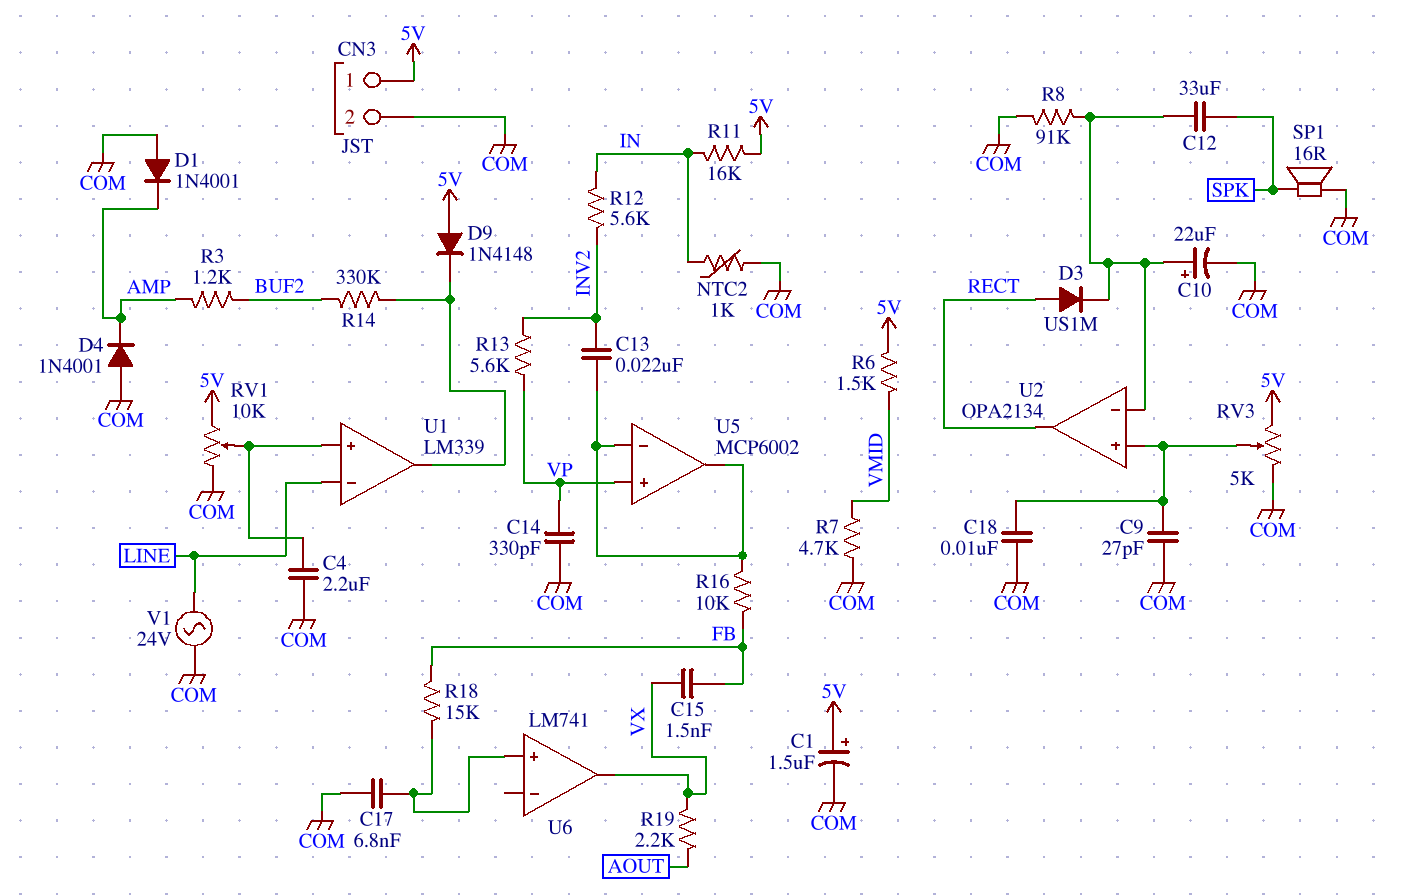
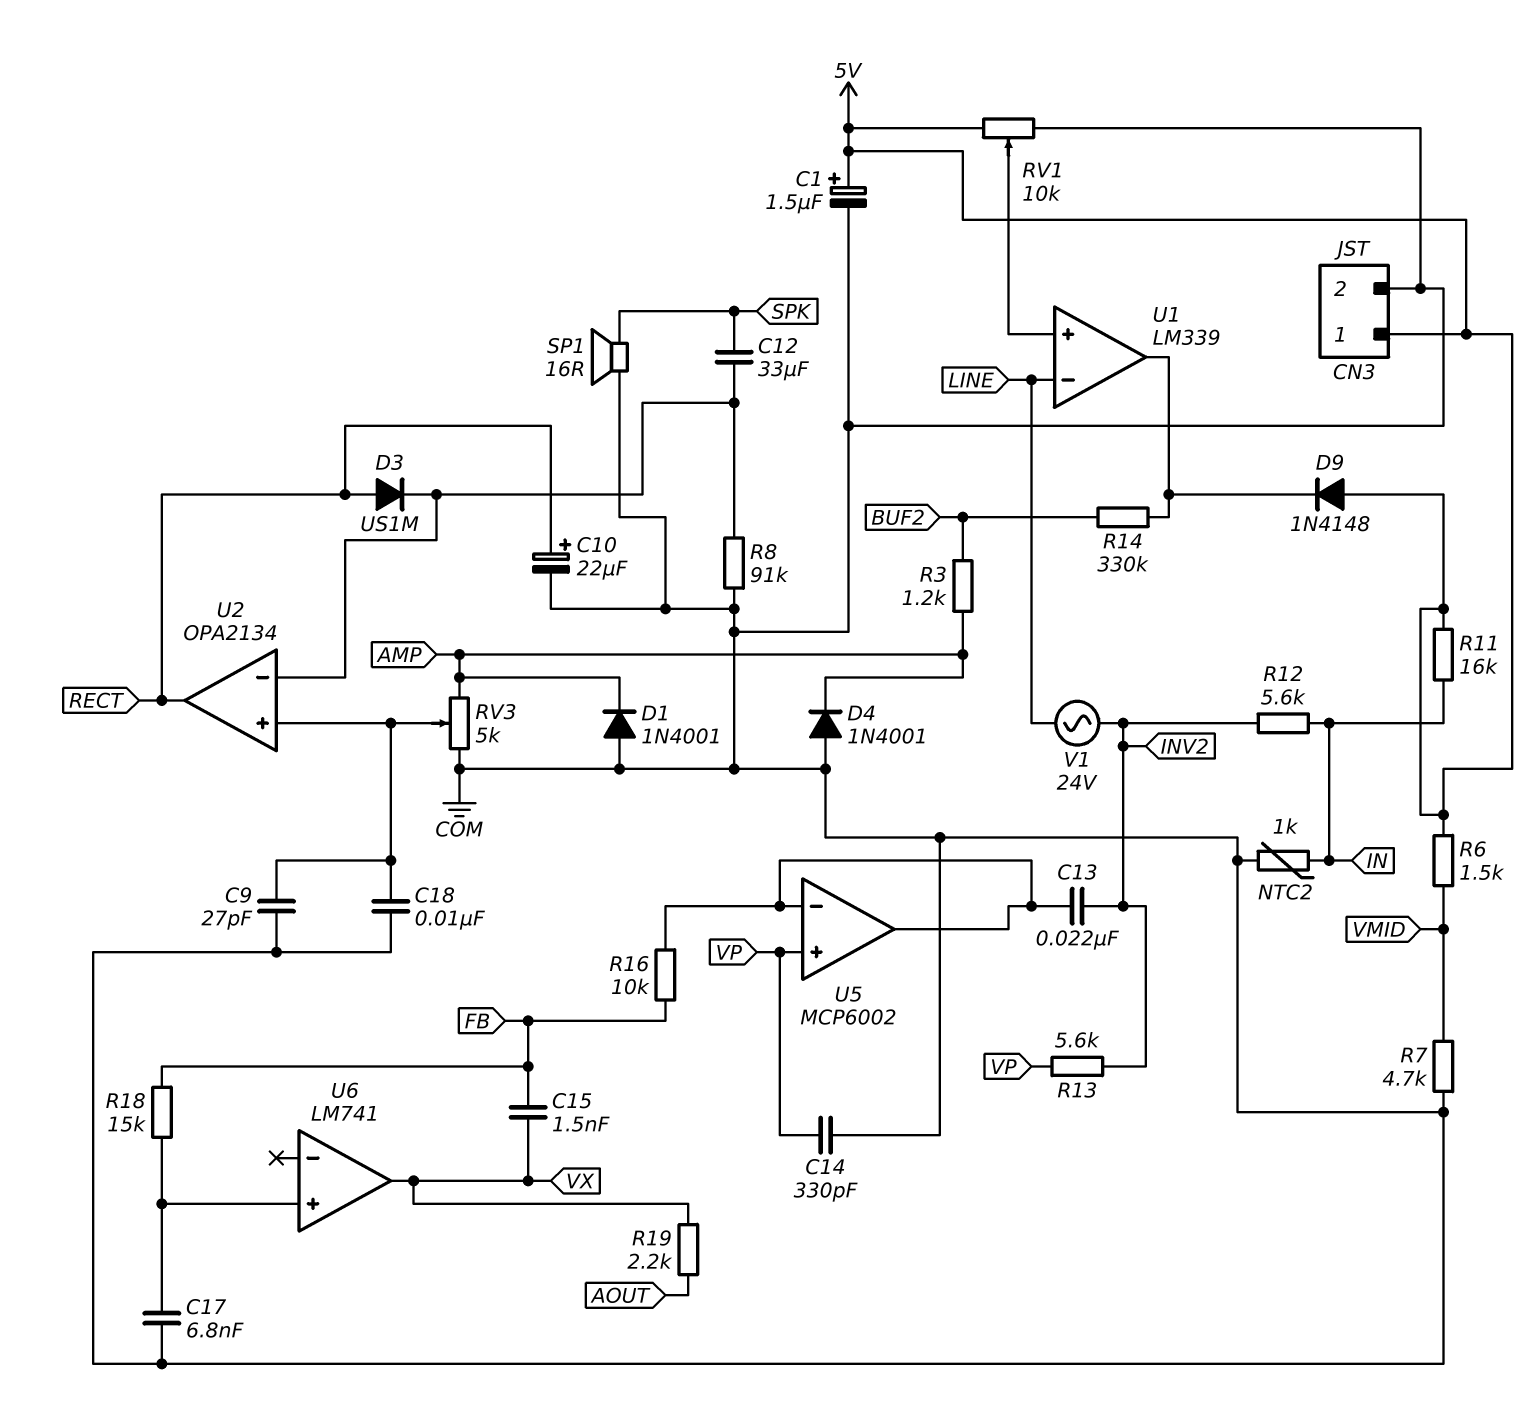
C4: 2.2uF (COM, U1/in+) -> none
C10: 22uF (plus U2/in-, minus COM) -> 22uF (plus RECT, minus COM)
RV3: 5k (5V, COM, wiper U2/in+) -> 5k (AMP, COM, wiper U2/in+)
V1: AC 24V (COM, LINE) -> AC 24V (INV2, LINE)

